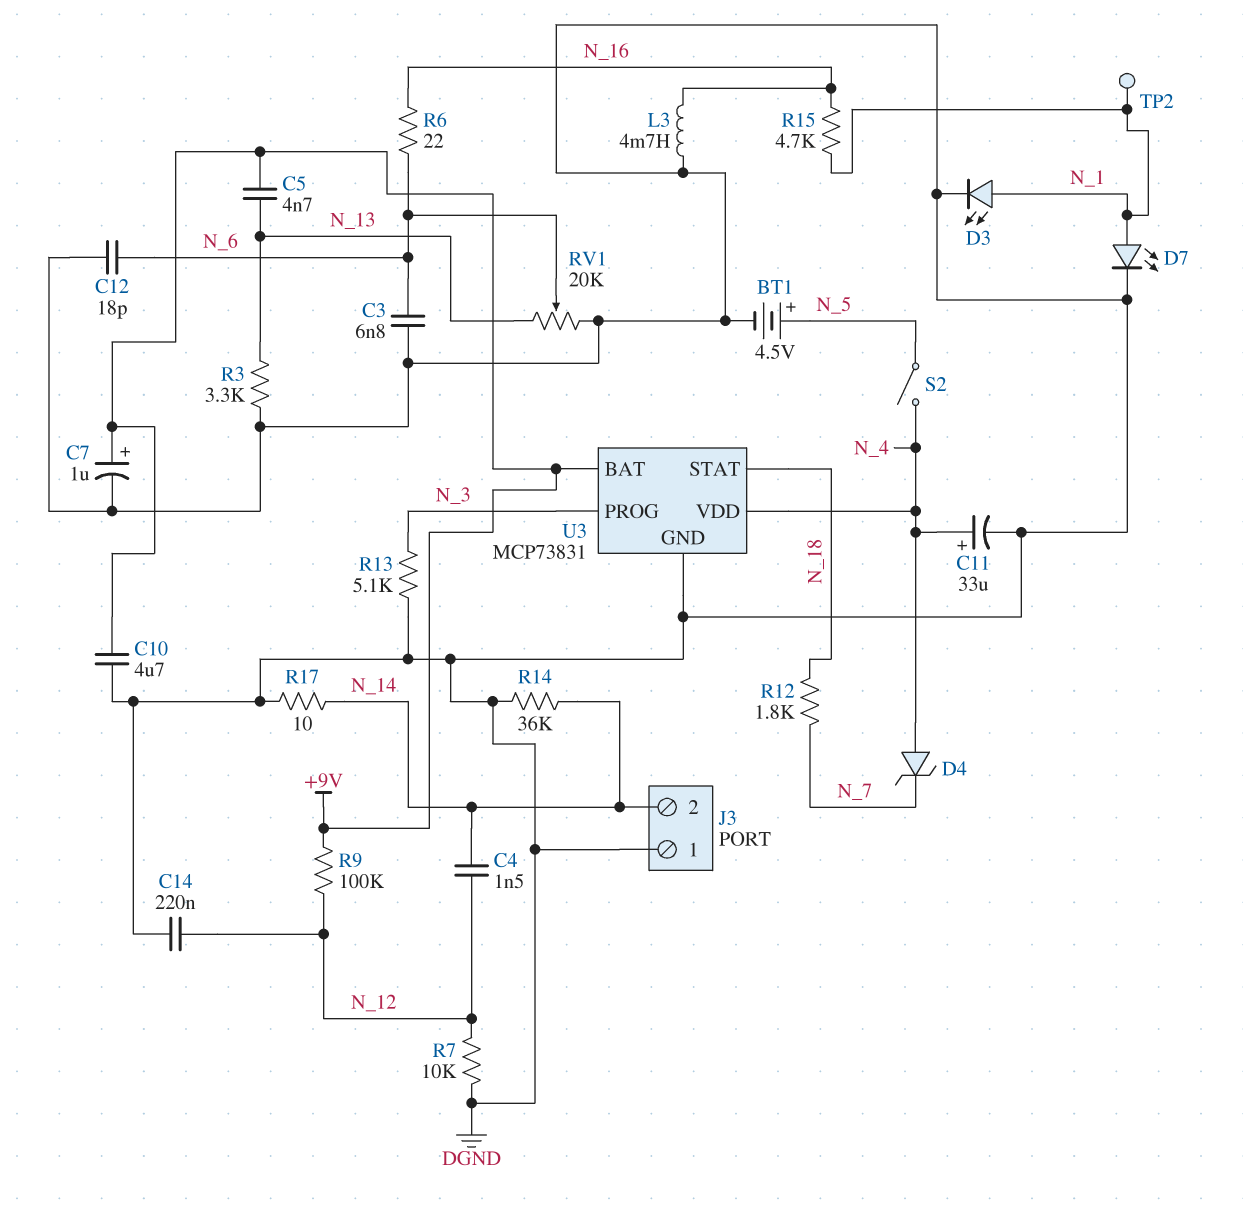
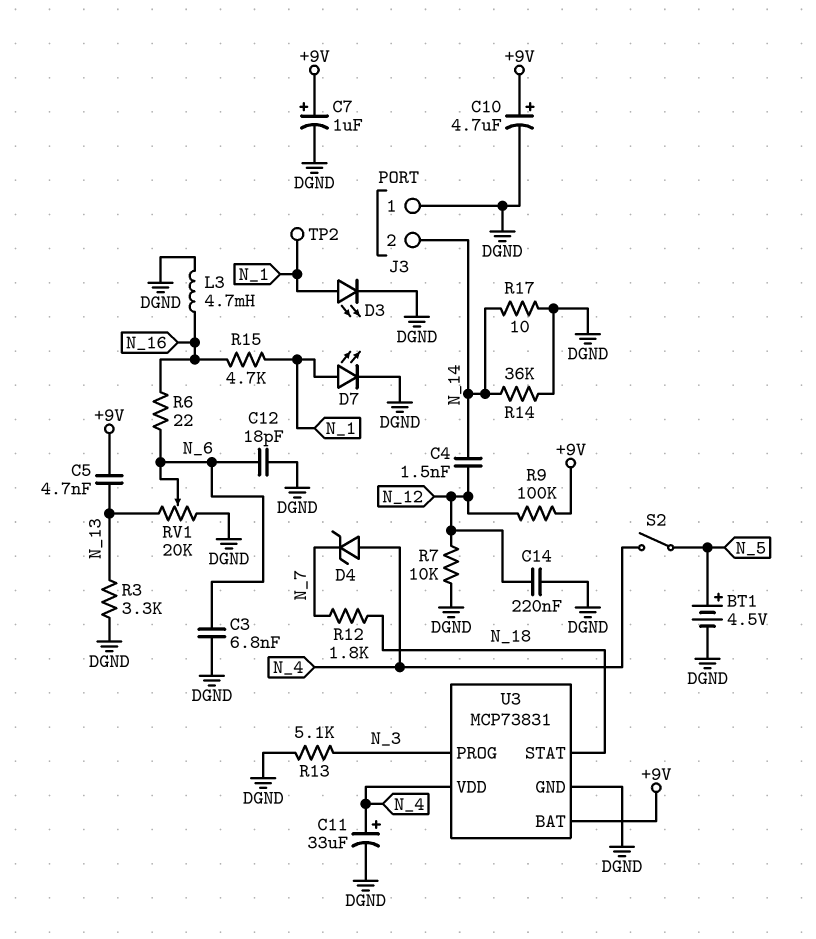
C10: 4.7uF (+9V, DGND) -> 4.7uF (plus +9V, minus DGND)

